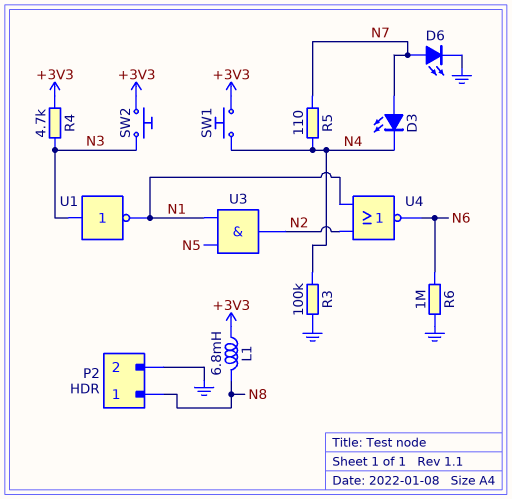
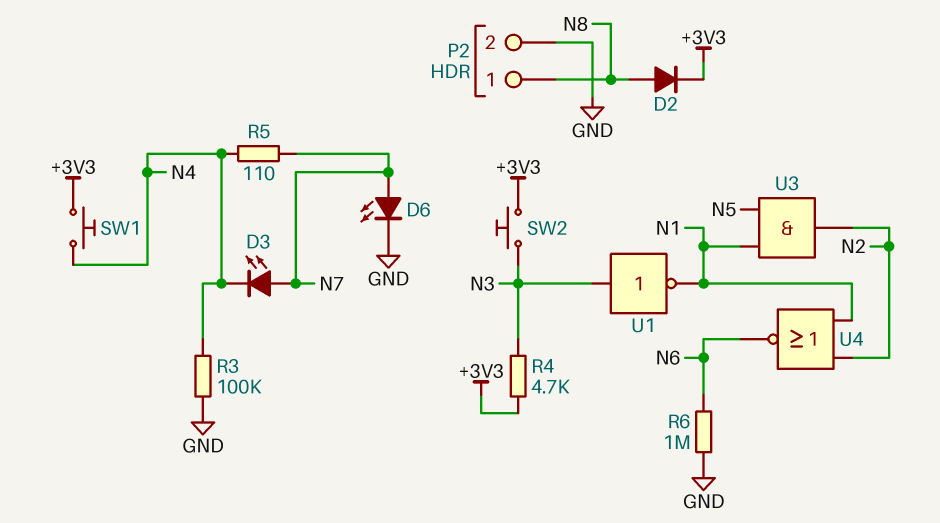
D2: none -> diode (A N8, K +3V3)
L1: 6.8mH (+3V3, N8) -> none

